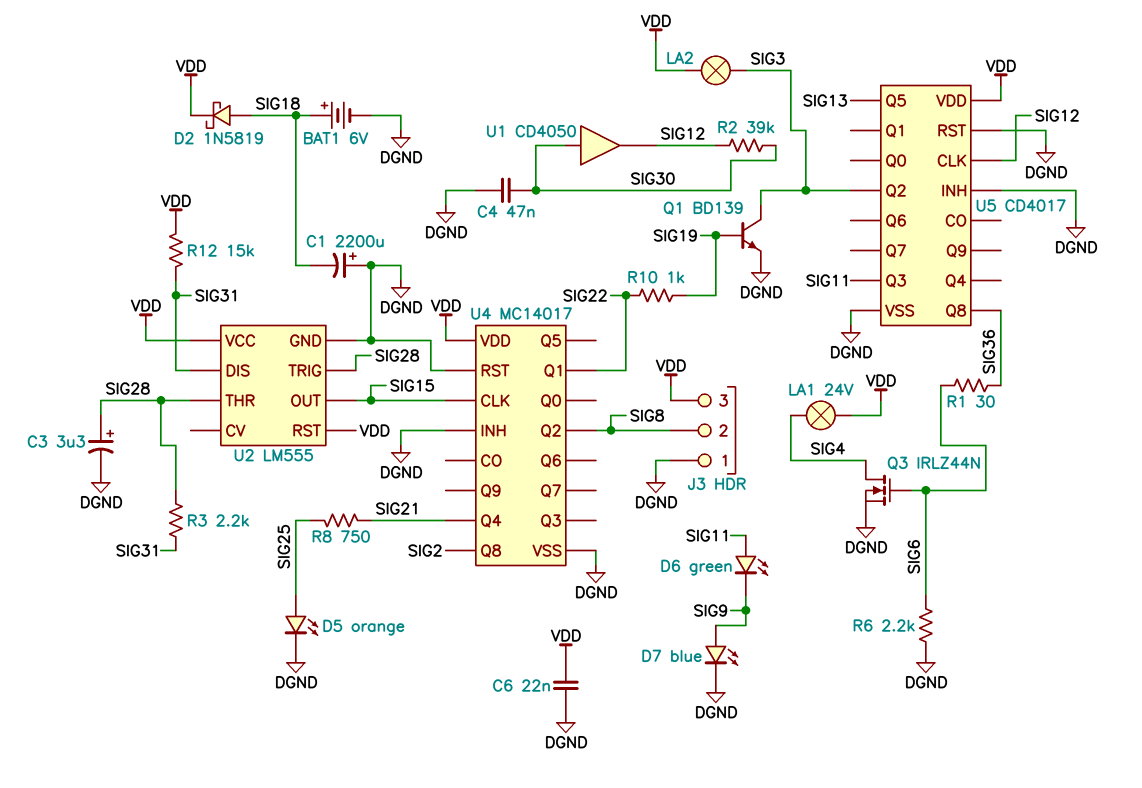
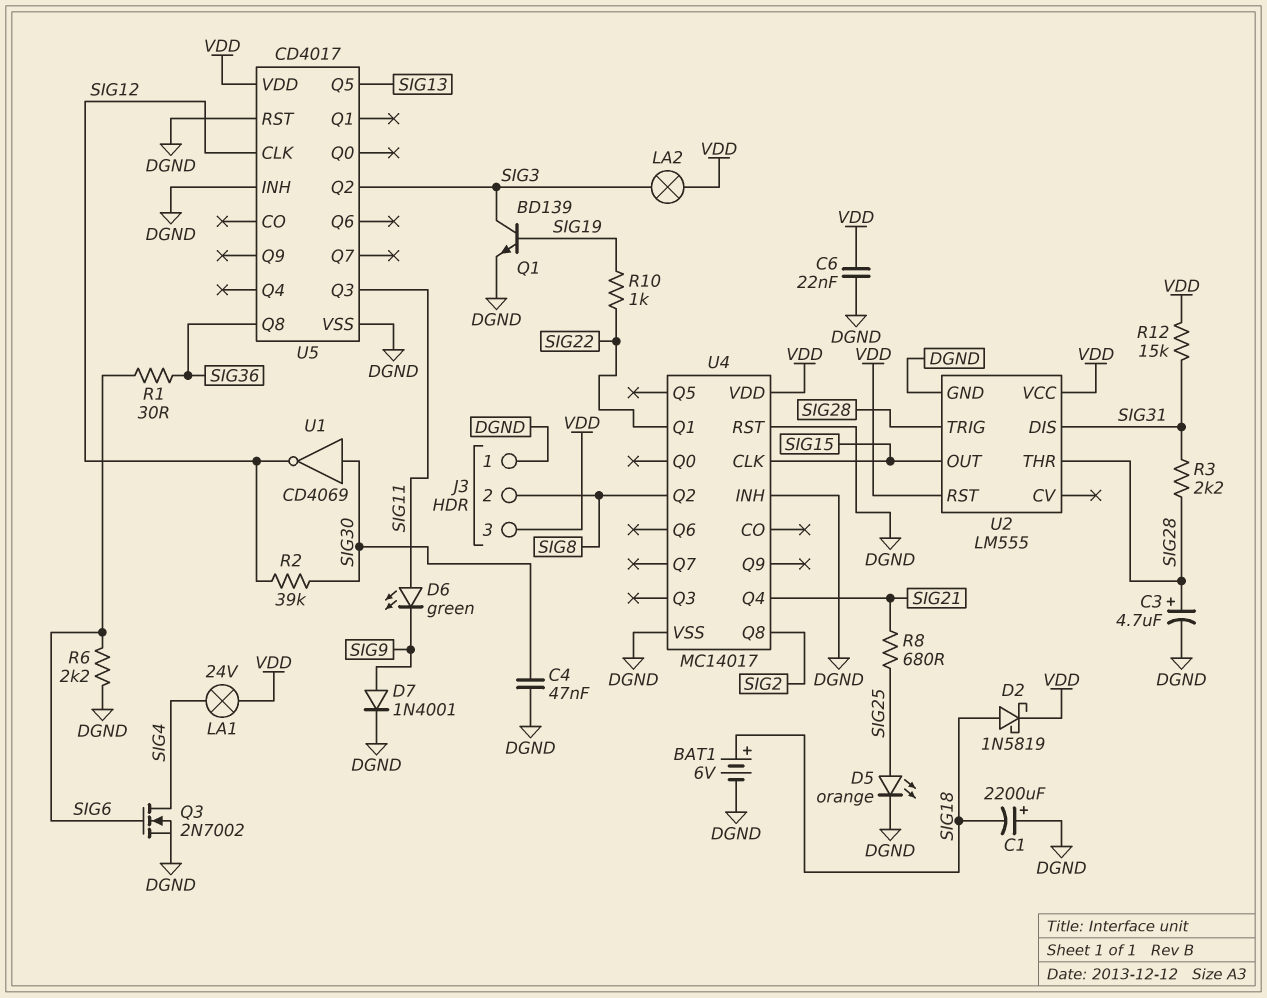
C3: 3.3uF (plus SIG28, minus DGND) -> 4.7uF (plus SIG28, minus DGND)
D7: LED blue (A SIG9, K DGND) -> diode 1N4001 (A SIG9, K DGND)
Q3: NMOS IRLZ44N (G SIG6, D SIG4, S DGND) -> NMOS 2N7002 (G SIG6, D SIG4, S DGND)
R8: 750 (SIG21, SIG25) -> 680 (SIG21, SIG25)
U1: buffer CD4050 (in SIG30, out SIG12) -> NOT CD4069 (in SIG30, out SIG12)

